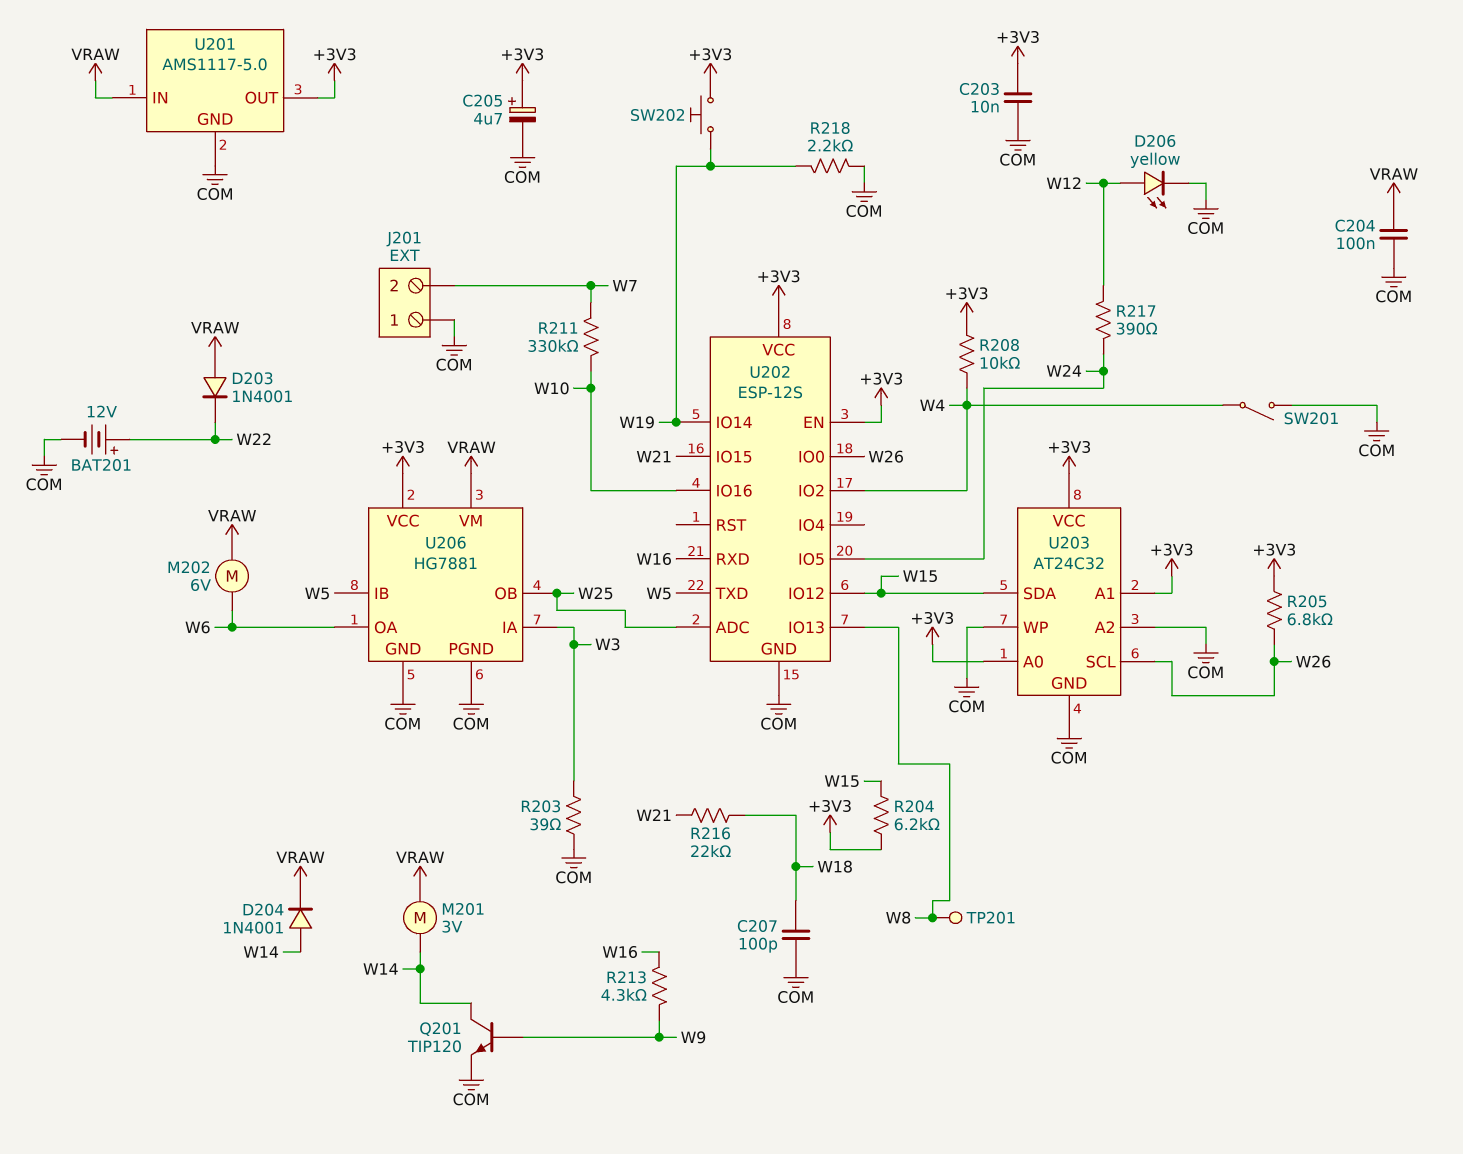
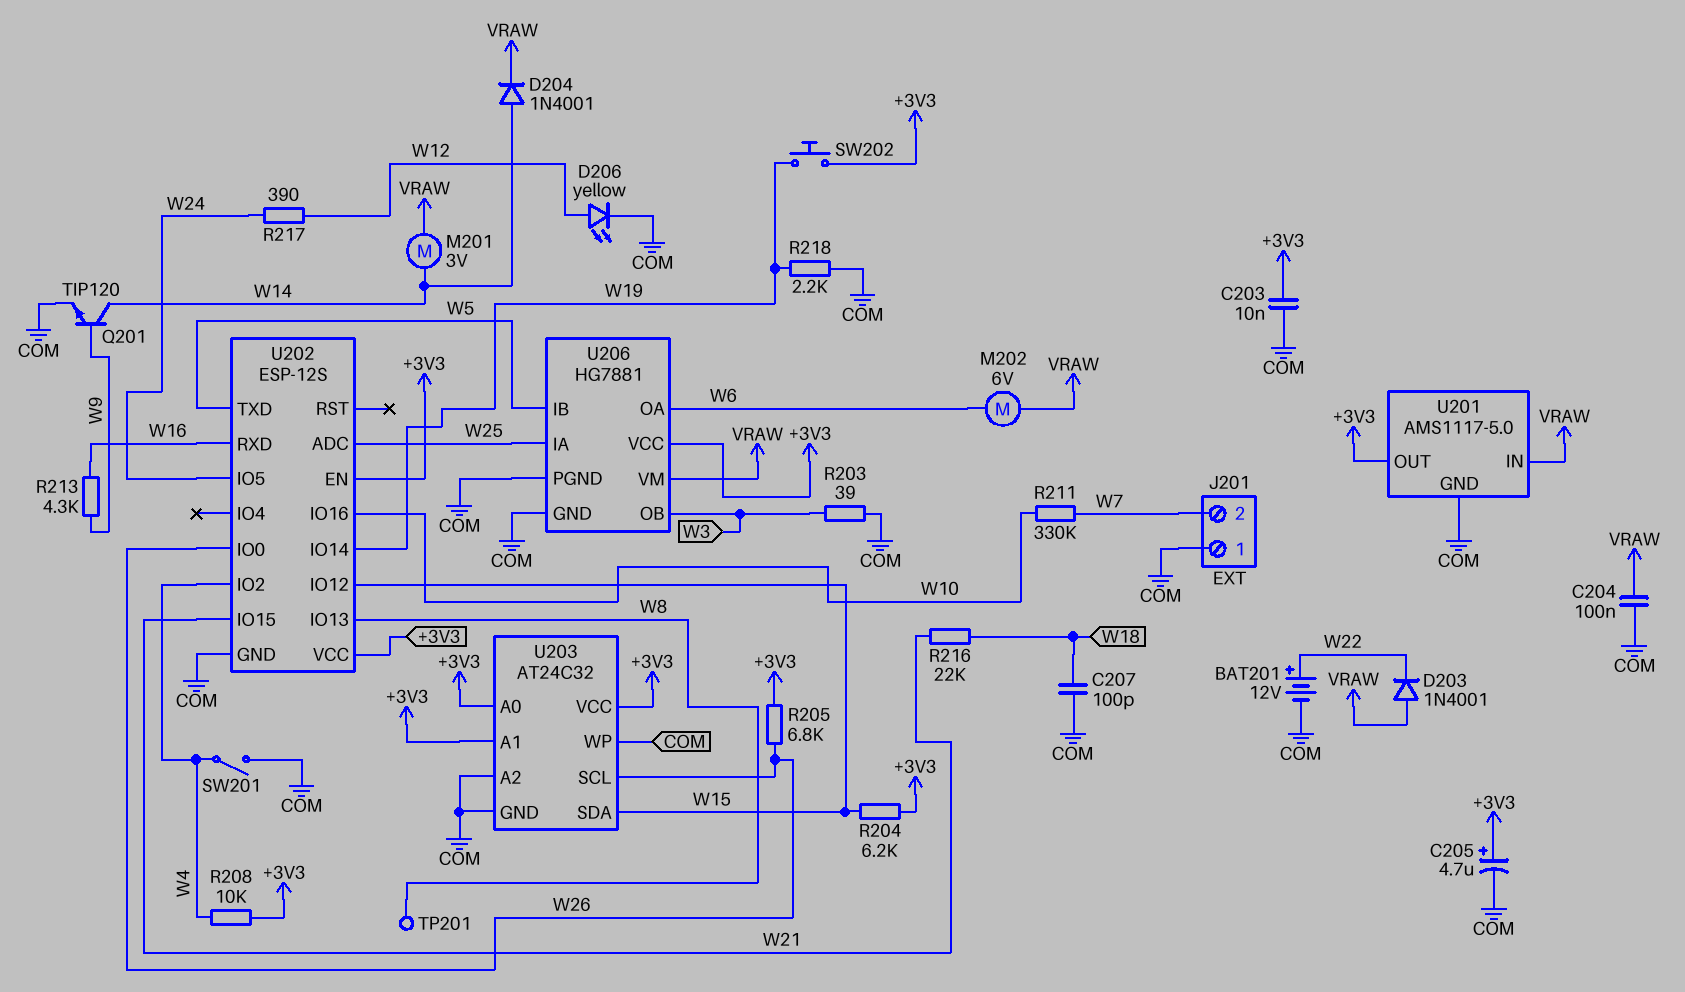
U206 pin IA: W3 -> W25
U206 pin OB: W25 -> W3

